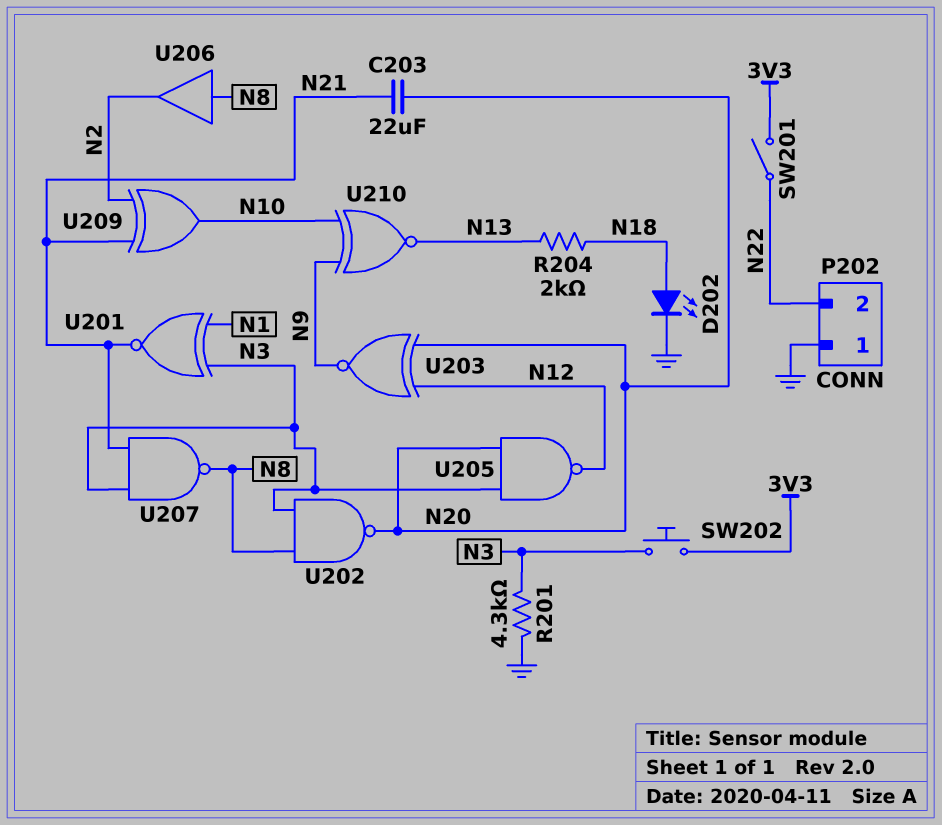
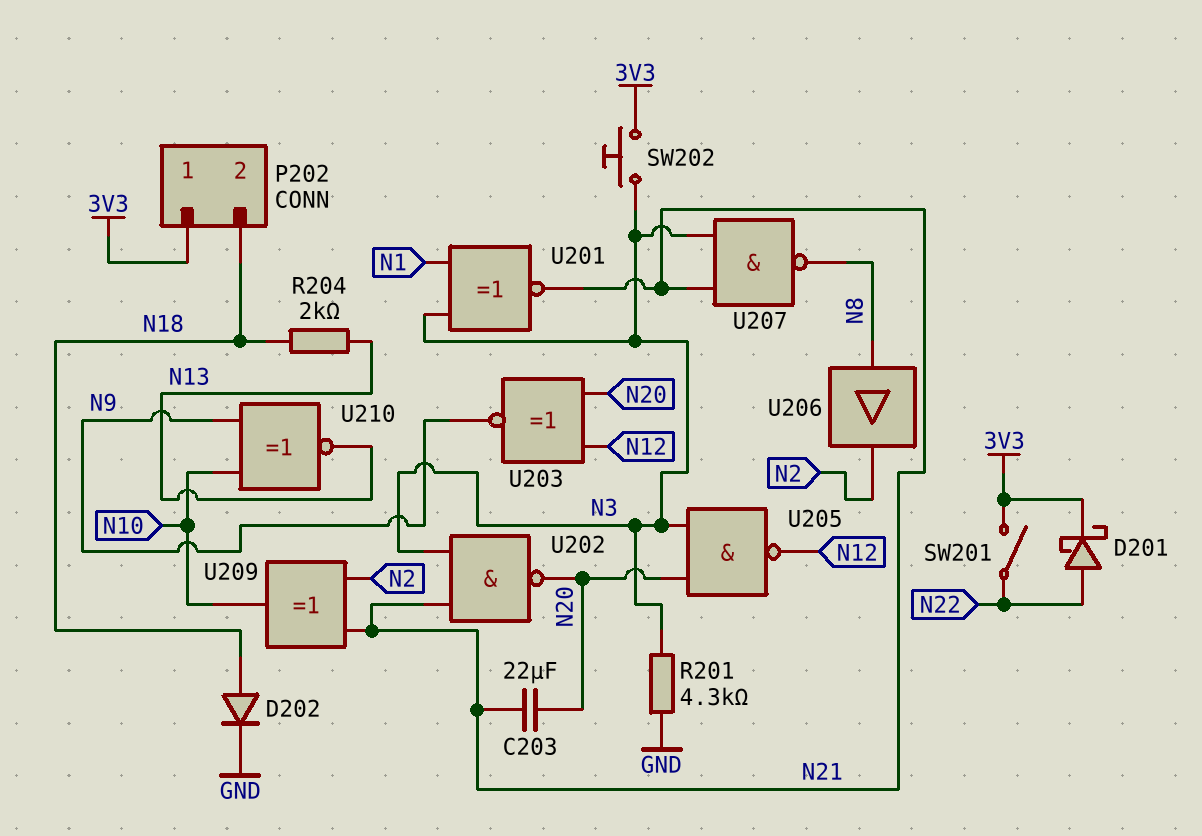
D201: none -> schottky (A N22, K 3V3)
D202: LED (A N18, K GND) -> diode (A N18, K GND)
P202 pin 1: GND -> 3V3
P202 pin 2: N22 -> N18
U202: NAND (in N3, in N8, out N20) -> NAND (in N3, in N21, out N20)

